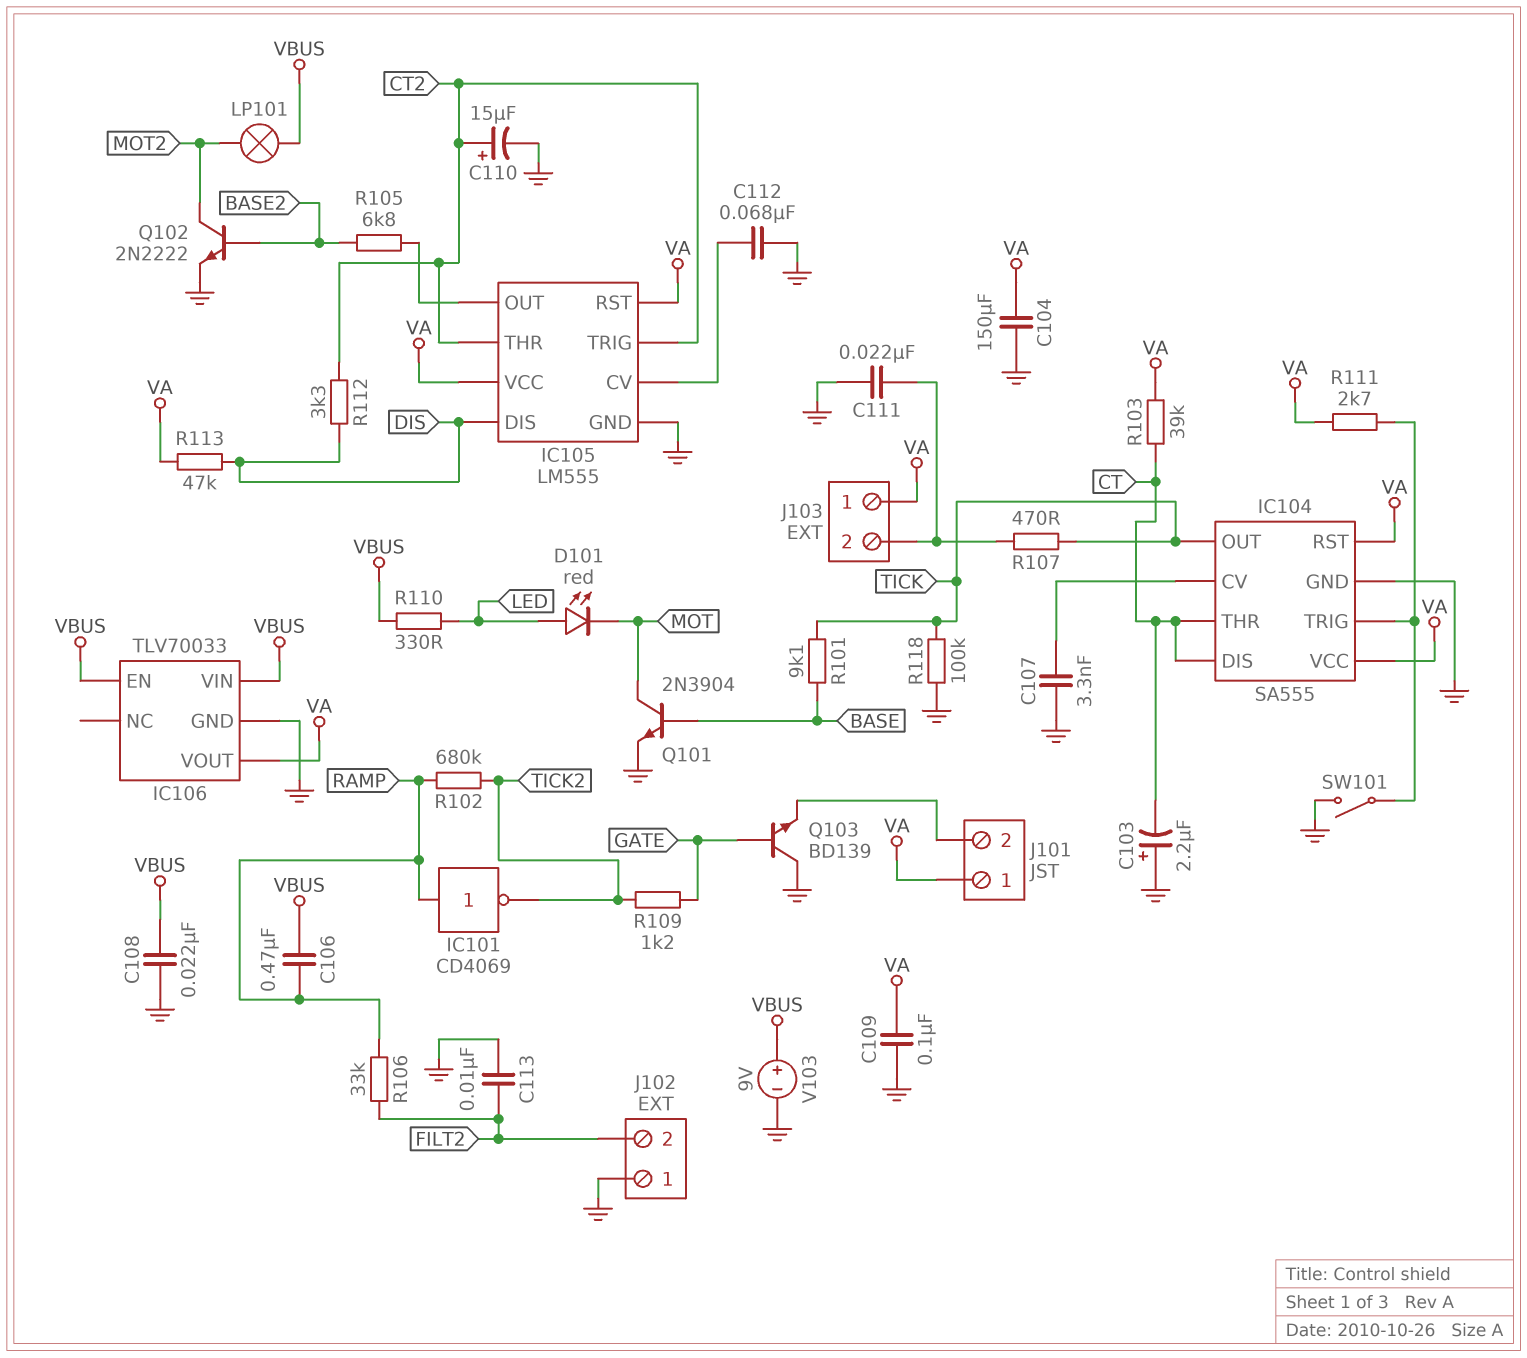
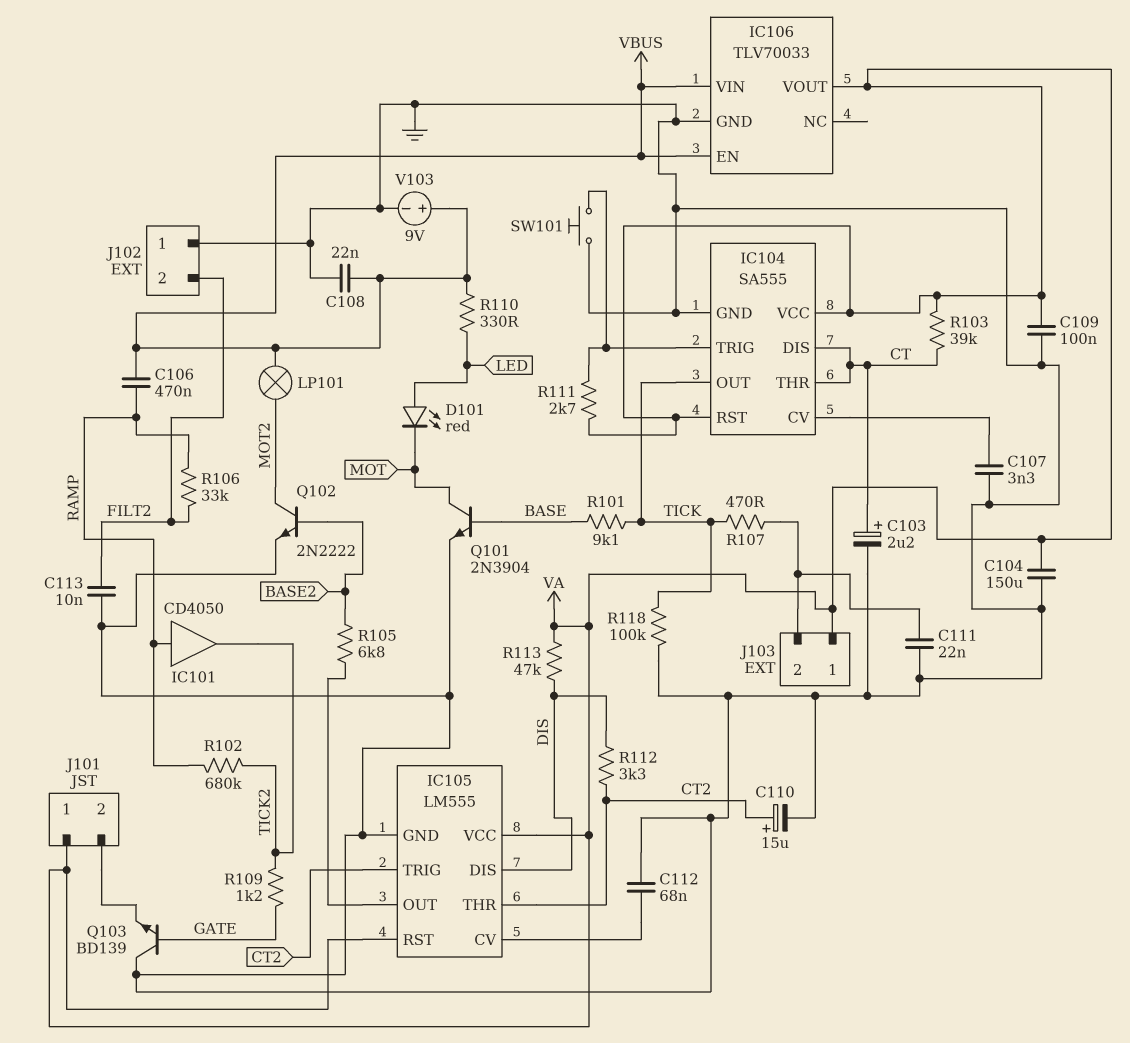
C103: 2.2uF (plus GND, minus CT) -> 2.2uF (plus CT, minus GND)
IC101: NOT CD4069 (in RAMP, out TICK2) -> buffer CD4050 (in RAMP, out TICK2)
SW101: switch (GND, IC104/TRIG) -> button (GND, IC104/TRIG)

